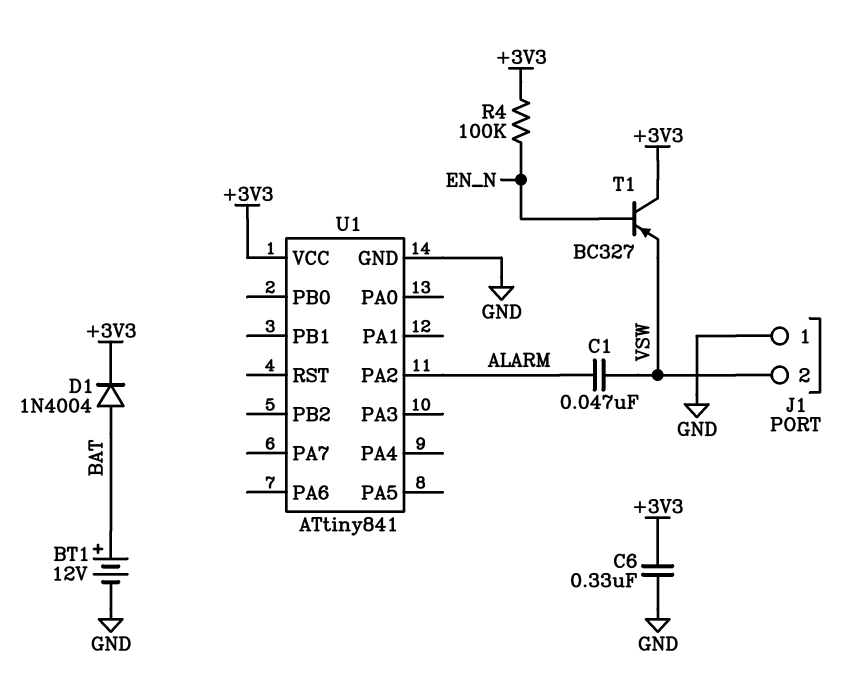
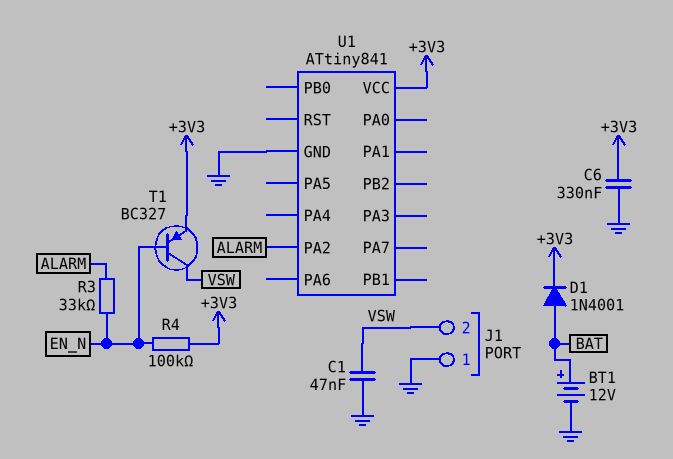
C1: 47nF (ALARM, VSW) -> 47nF (GND, VSW)
D1: diode 1N4004 (A BAT, K +3V3) -> diode 1N4001 (A BAT, K +3V3)
R3: none -> 33k (ALARM, EN_N)
T1: PNP BC327 (B EN_N, C +3V3, E VSW) -> PNP BC327 (B EN_N, C VSW, E +3V3)

